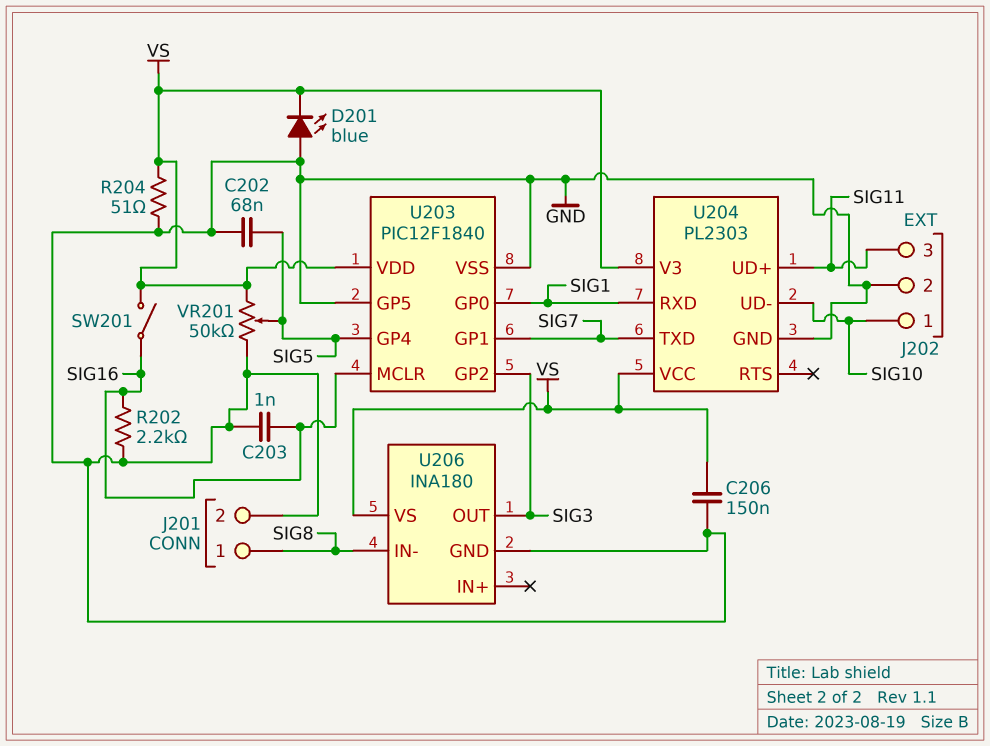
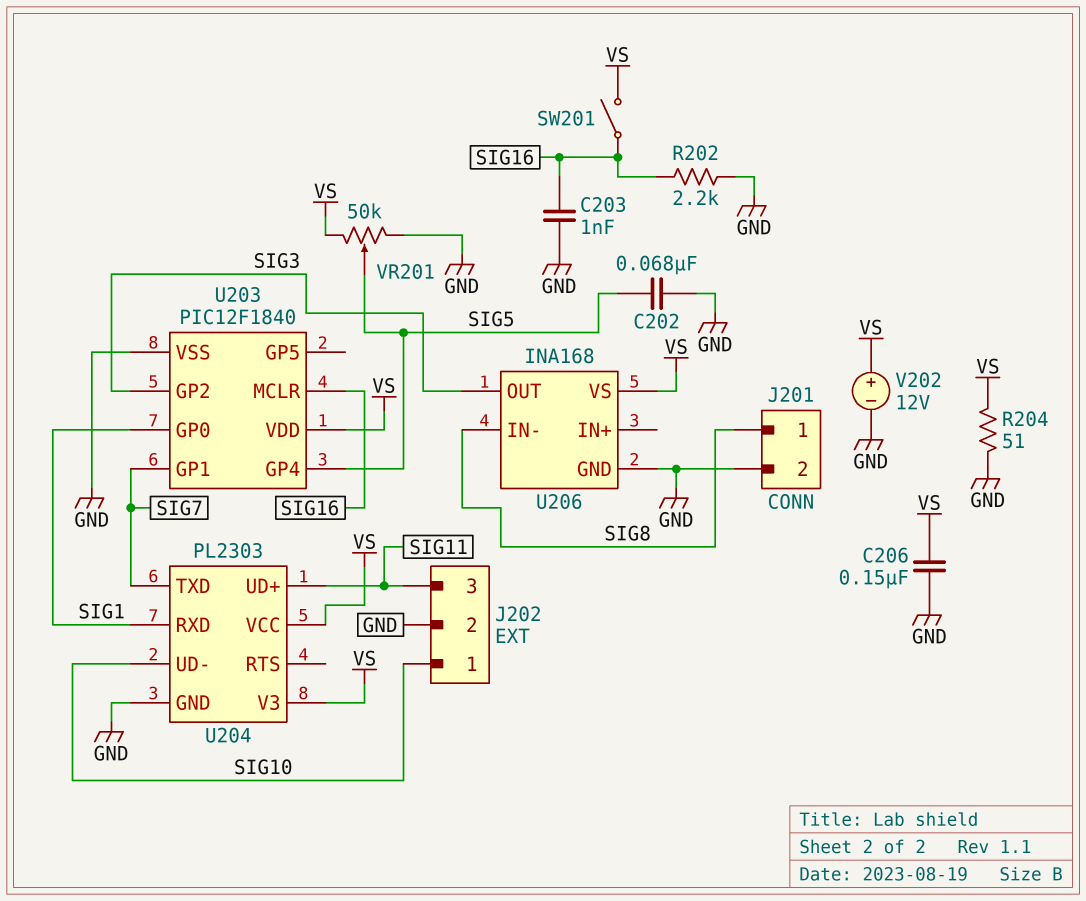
D201: LED blue (A GND, K VS) -> none
U203 pin GP5: GND -> none
U206: INA180 -> INA168
V202: none -> 12V (plus VS, minus GND)

